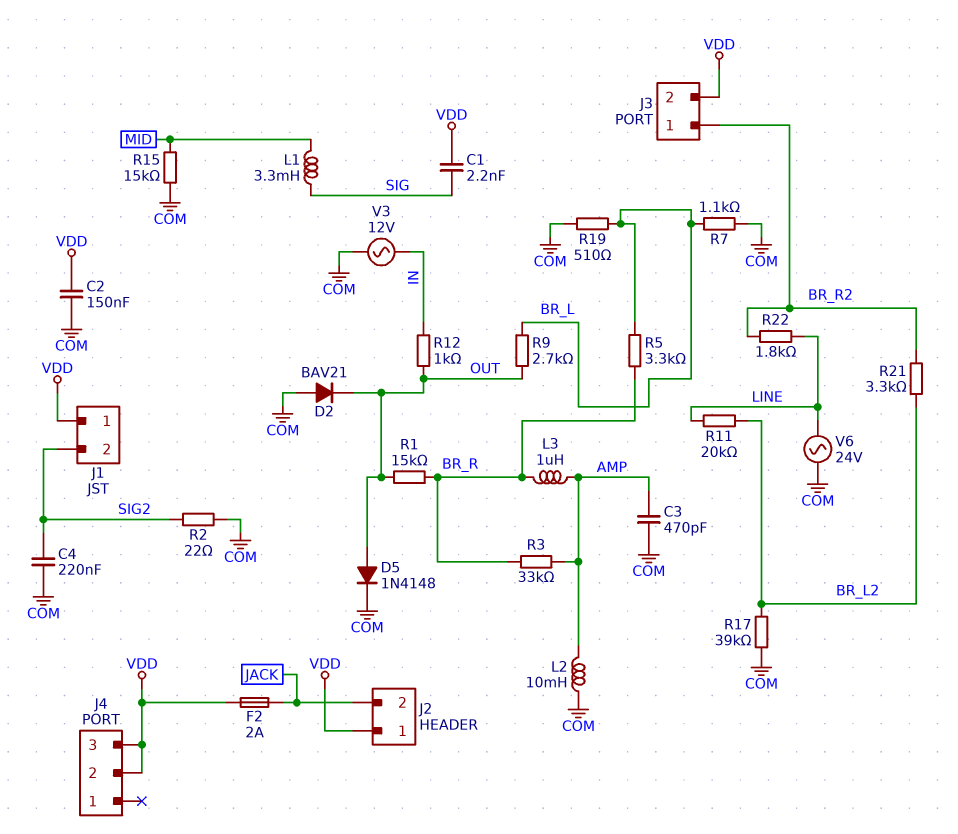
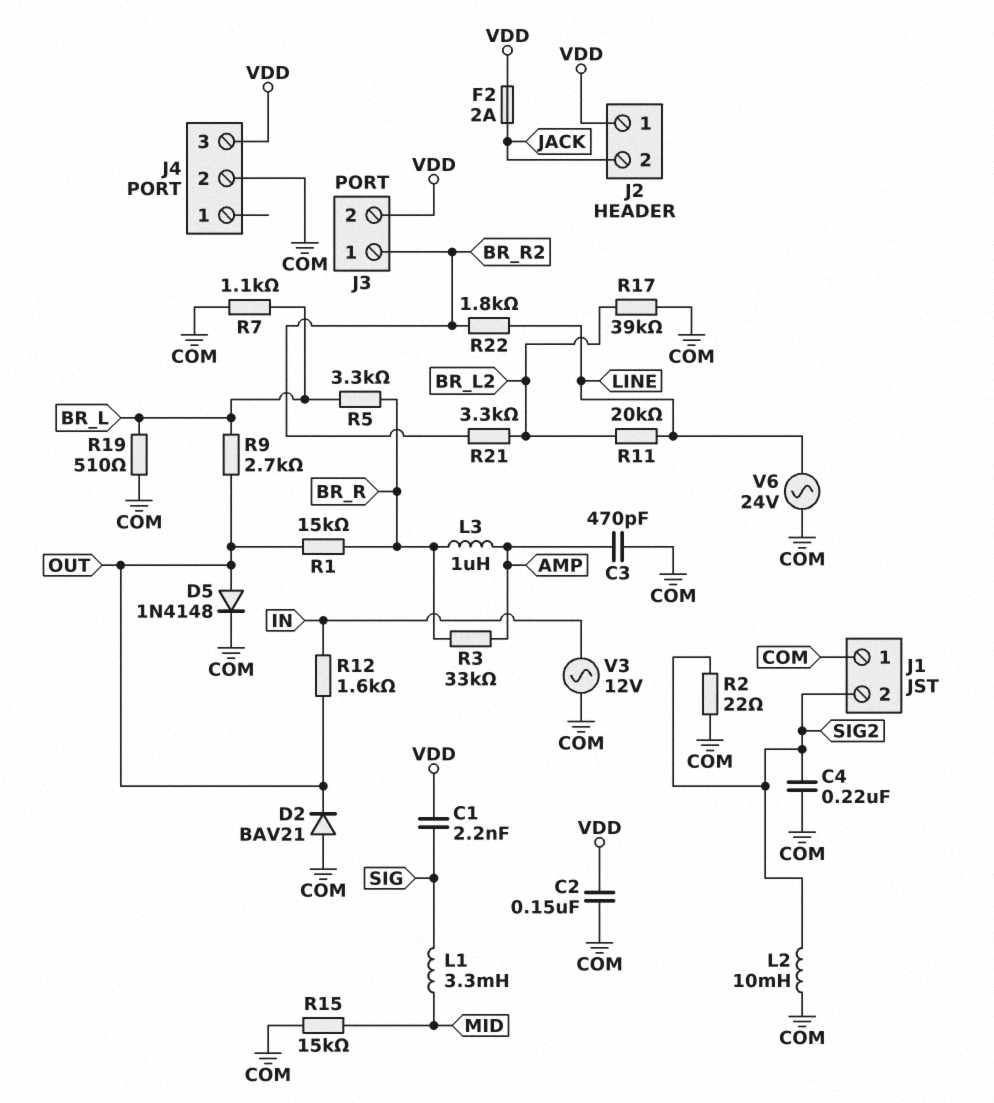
J1 pin 1: VDD -> COM
J4 pin 2: VDD -> COM
L2: 10mH (AMP, COM) -> 10mH (COM, SIG2)
R12: 1k (IN, OUT) -> 1.6k (IN, OUT)

